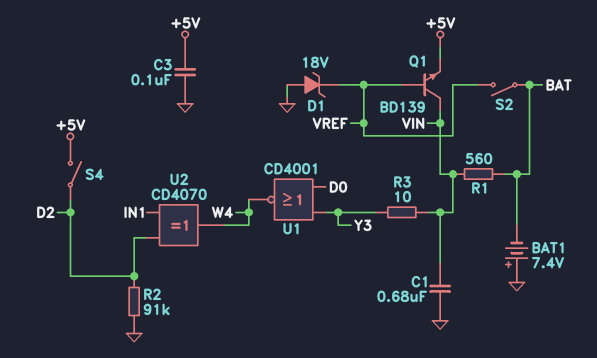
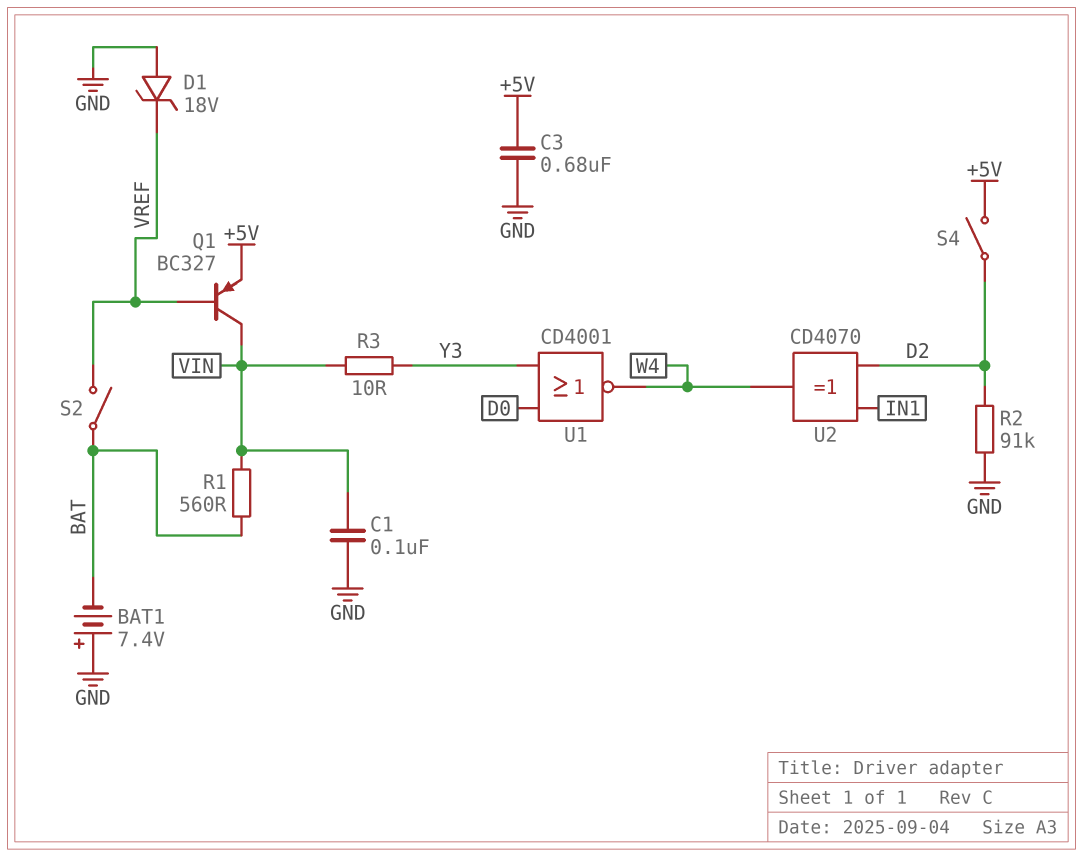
C1: 680nF (GND, VIN) -> 100nF (GND, VIN)
C3: 100nF (+5V, GND) -> 680nF (+5V, GND)
Q1: NPN BD139 (B VREF, C VIN, E +5V) -> PNP BC327 (B VREF, C VIN, E +5V)

